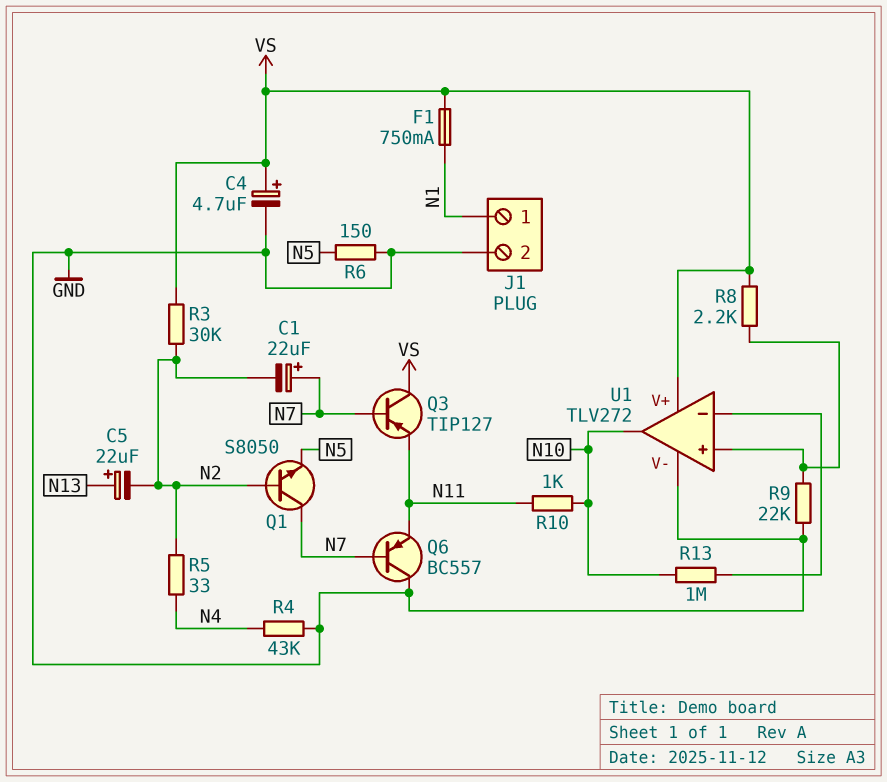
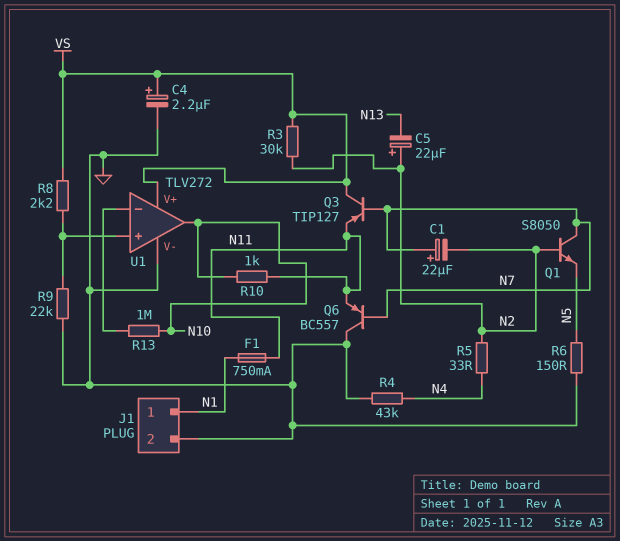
C4: 4.7uF (plus VS, minus GND) -> 2.2uF (plus VS, minus GND)
C5: 22uF (plus N13, minus N2) -> 22uF (plus N2, minus N13)
F1: 750mA (N1, VS) -> 750mA (N1, N11)

